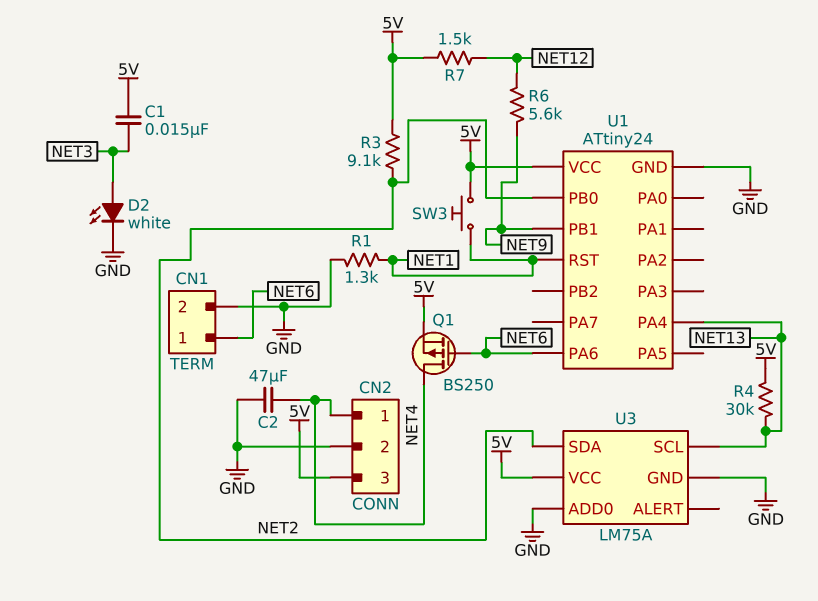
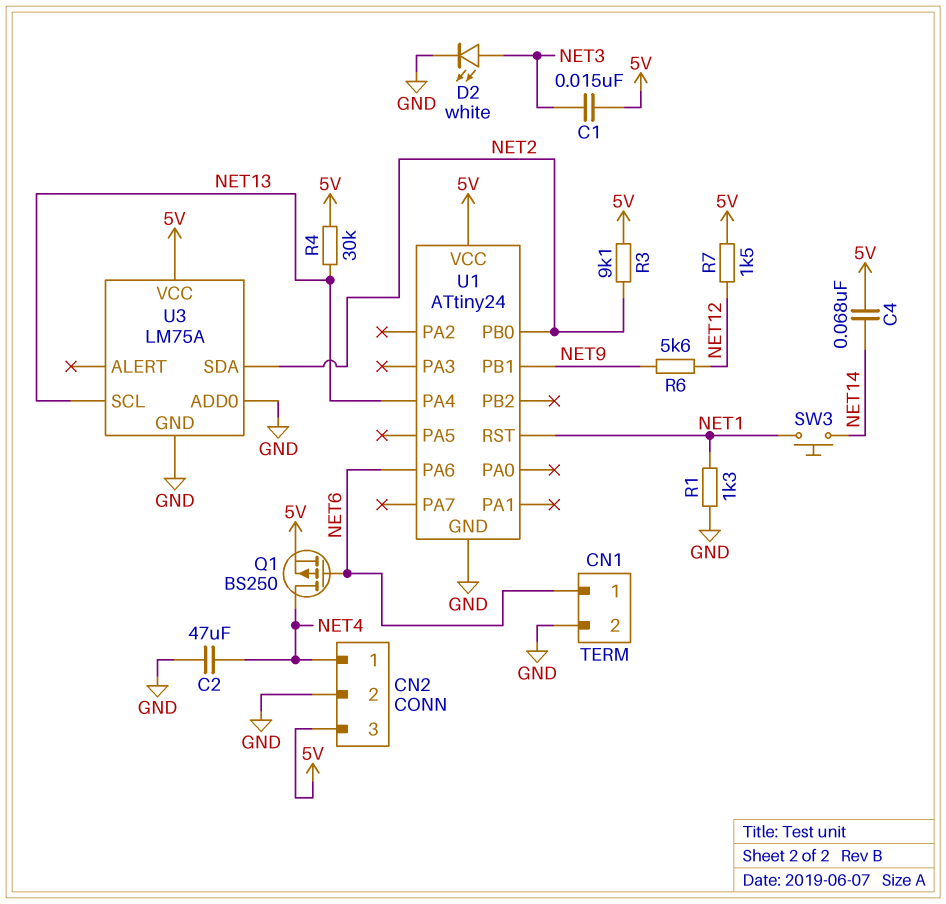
C4: none -> 68nF (5V, NET14)
SW3: button (5V, NET1) -> button (NET1, NET14)

